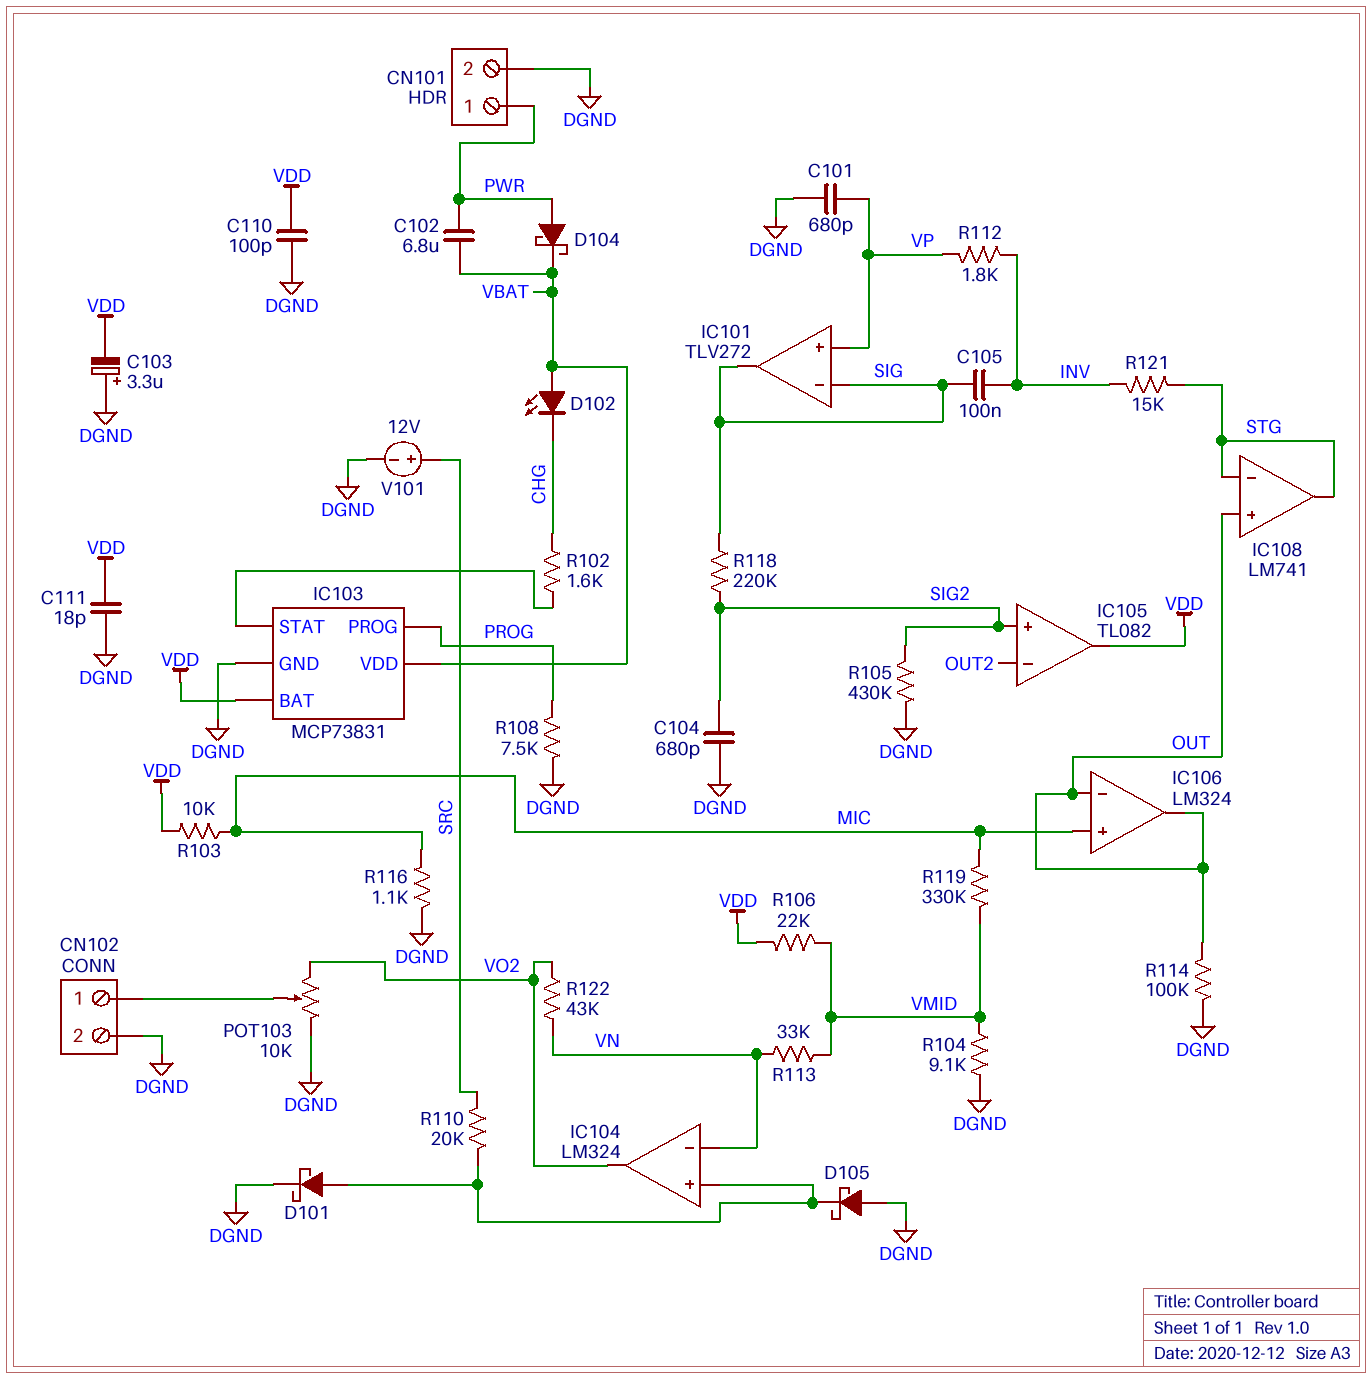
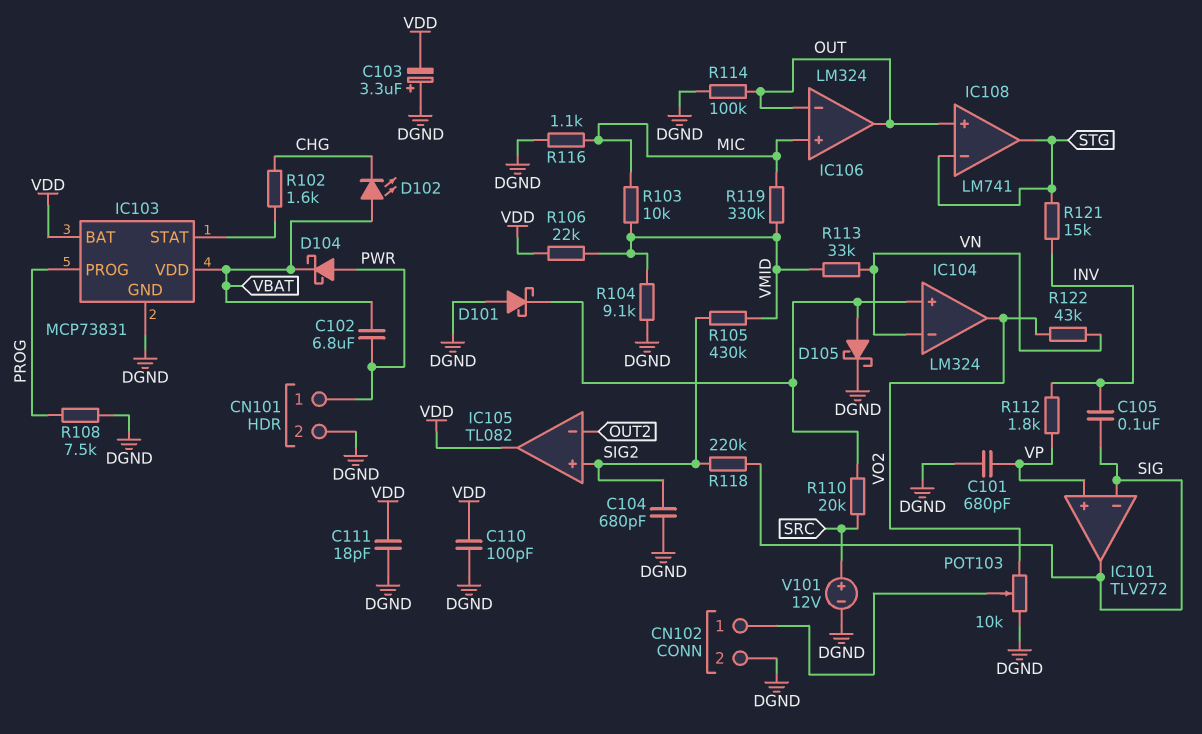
D101: schottky (A IC104/in+, K DGND) -> schottky (A DGND, K IC104/in+)
D105: schottky (A DGND, K IC104/in+) -> schottky (A IC104/in+, K DGND)
R103: 10k (MIC, VDD) -> 10k (MIC, VMID)
R105: 430k (DGND, SIG2) -> 430k (SIG2, VMID)

